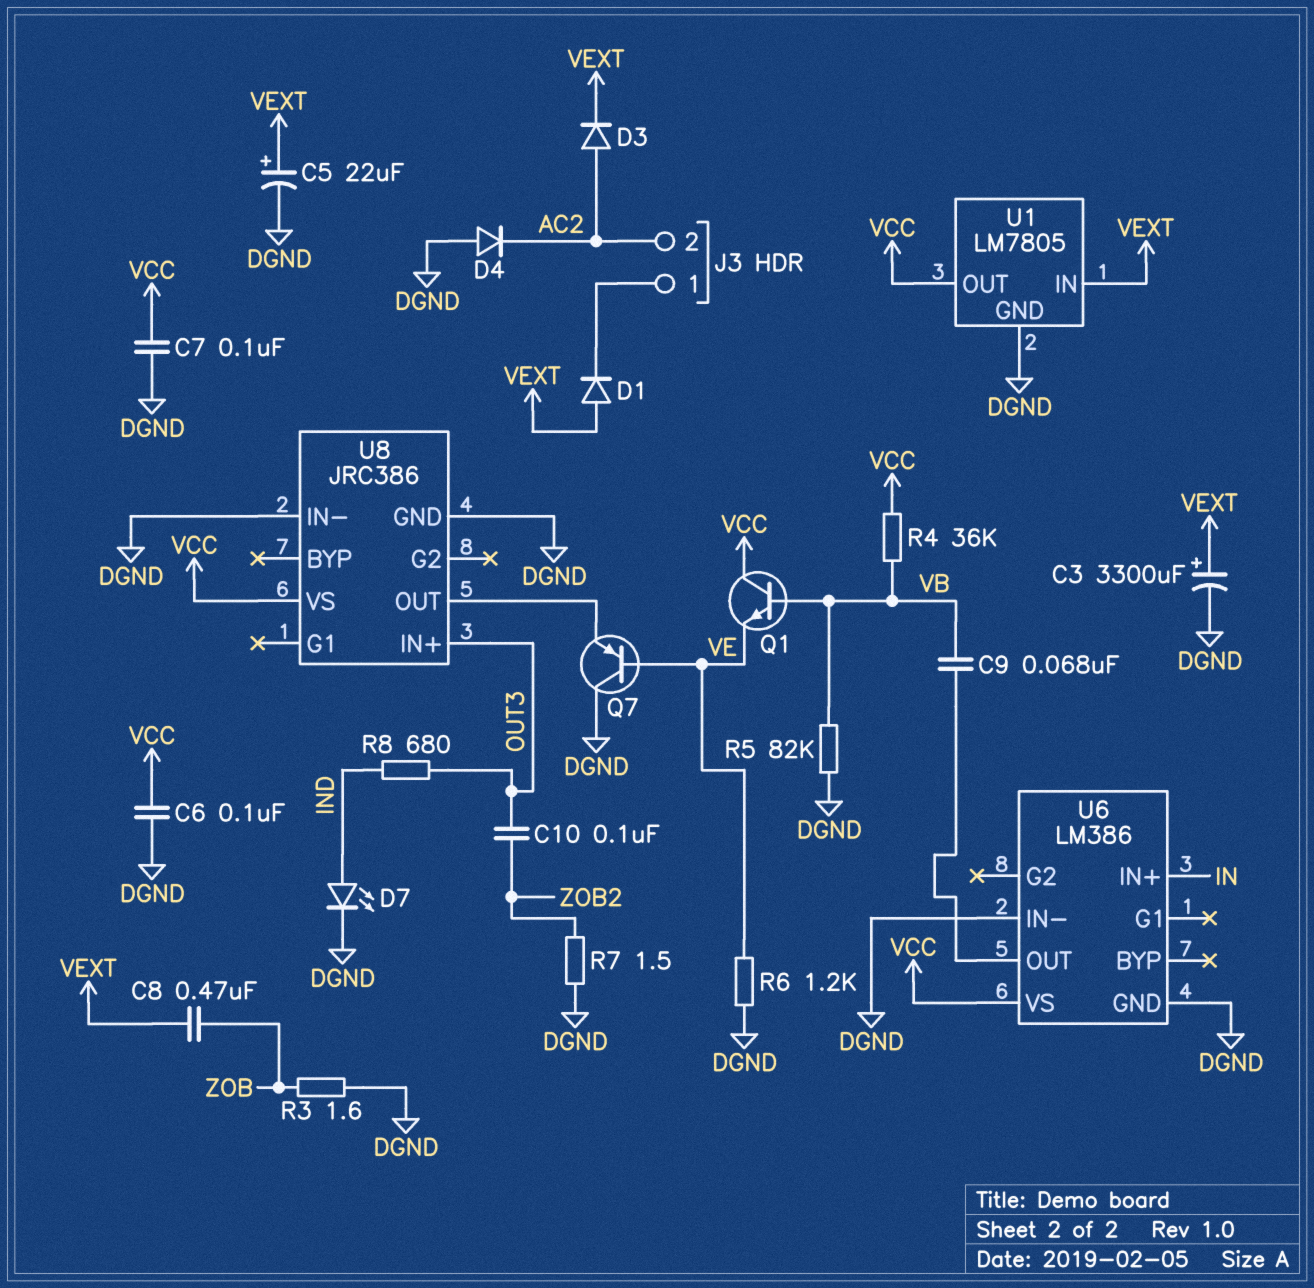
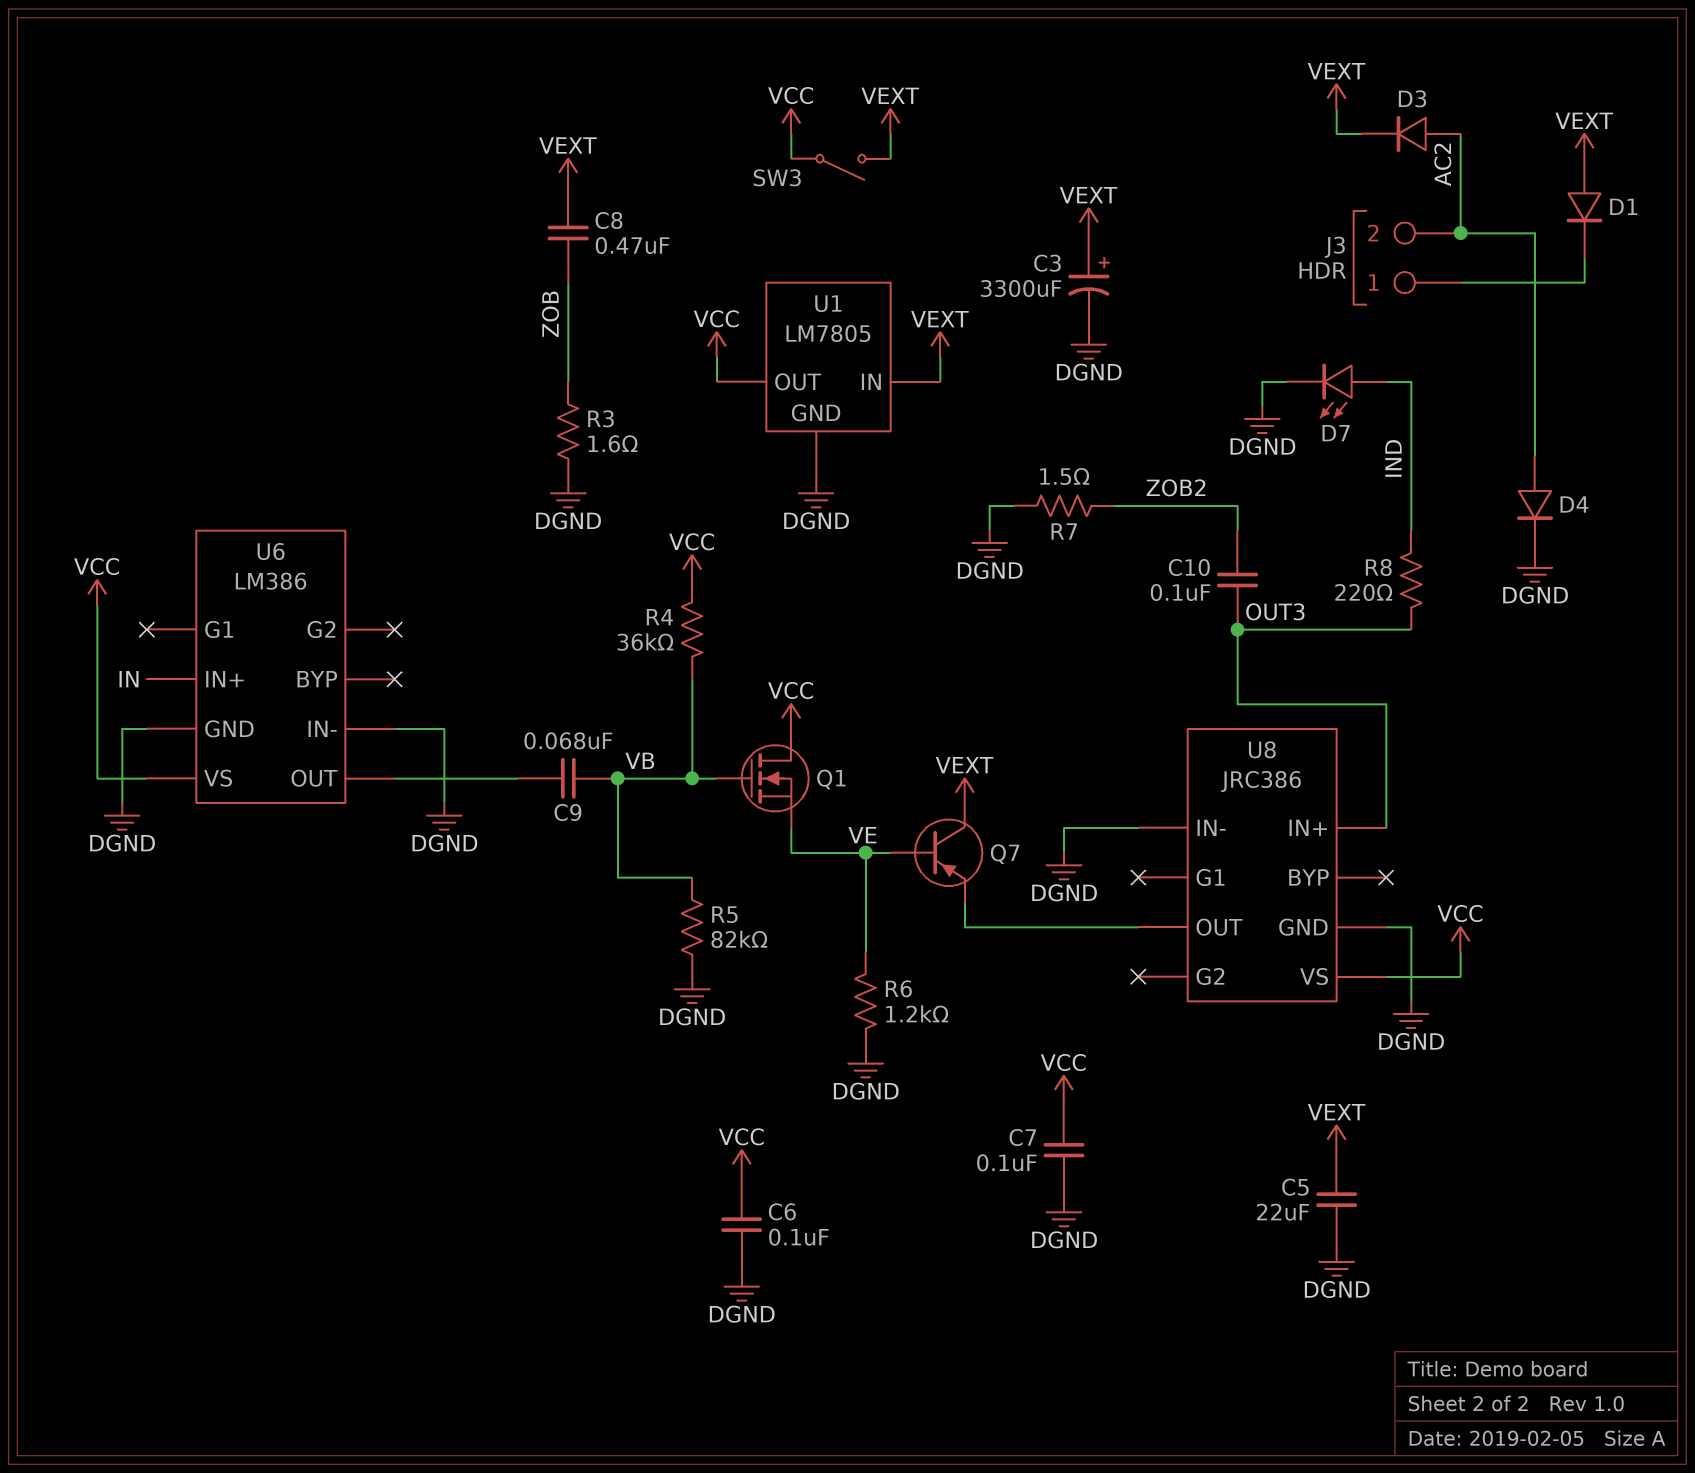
C5: 22uF (plus VEXT, minus DGND) -> 22uF (DGND, VEXT)
D4: diode (A DGND, K AC2) -> diode (A AC2, K DGND)
Q1: NPN (B VB, C VCC, E VE) -> NMOS (G VB, D VCC, S VE)
Q7: PNP (B VE, C DGND, E U8/OUT) -> PNP (B VE, C VEXT, E U8/OUT)
R8: 680 (IND, OUT3) -> 220 (IND, OUT3)
SW3: none -> switch (VCC, VEXT)

